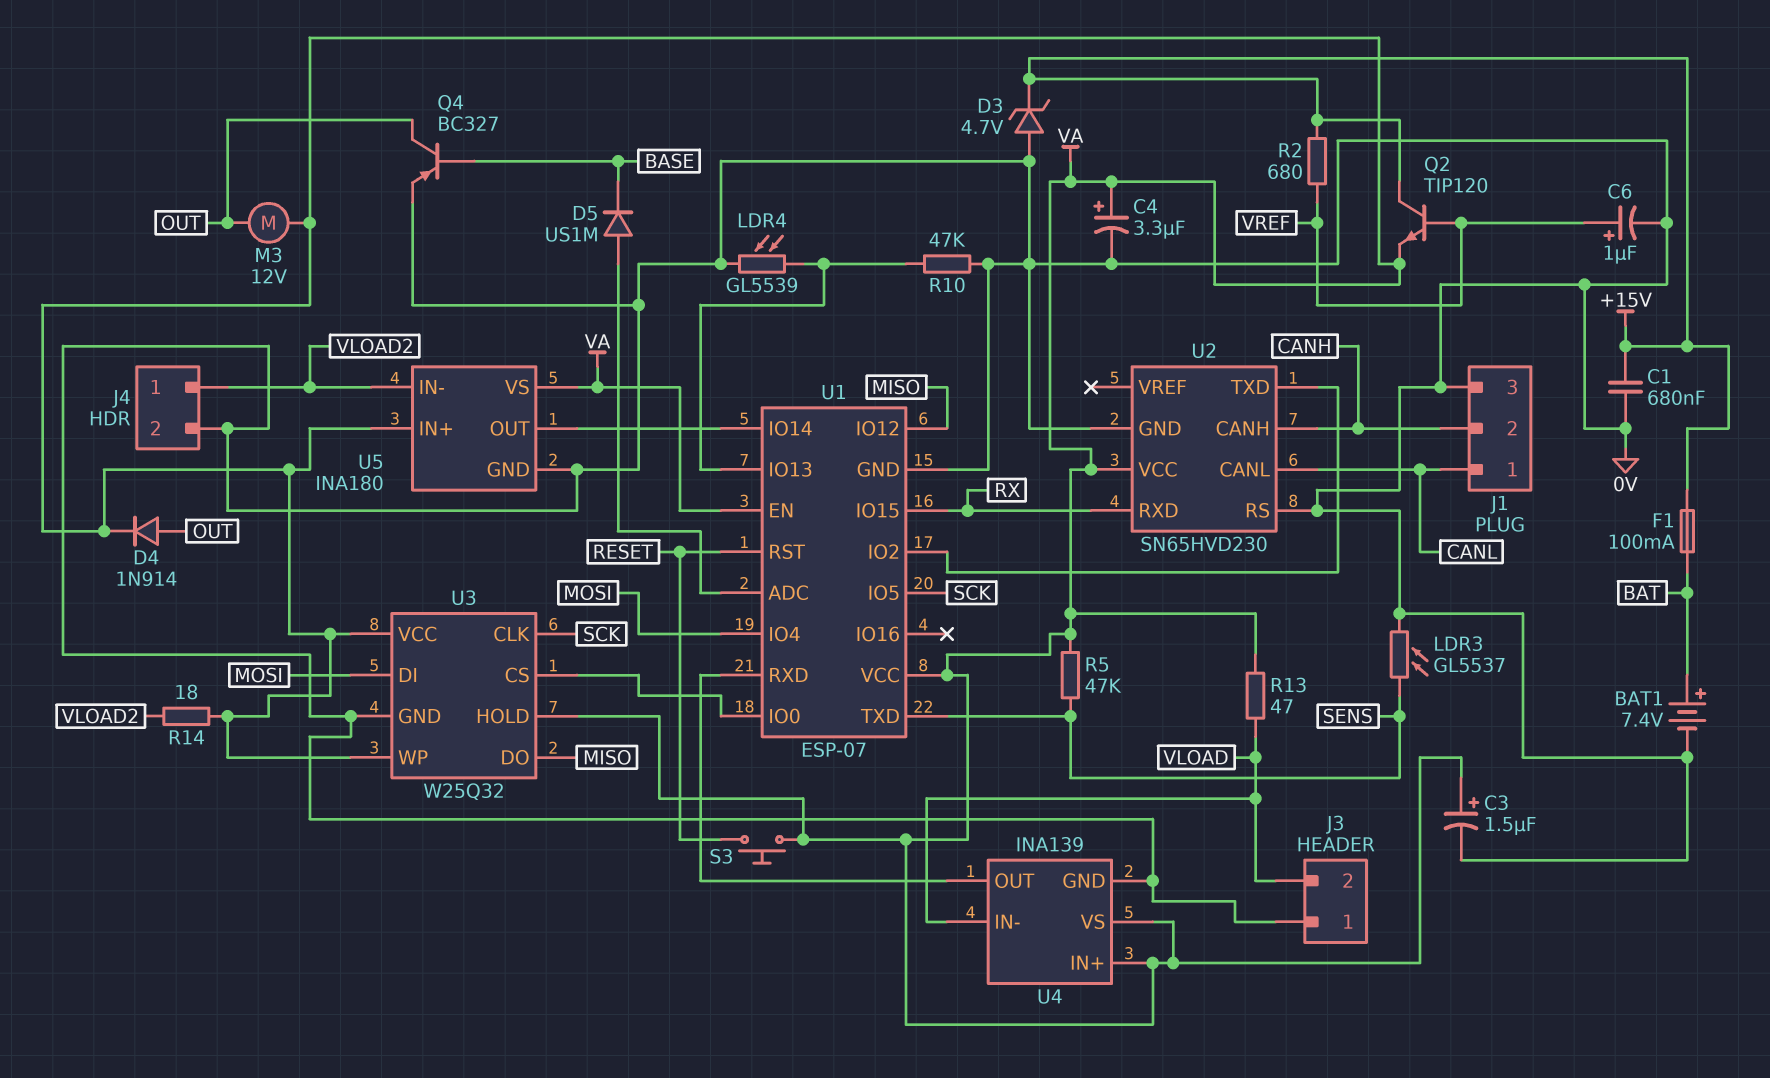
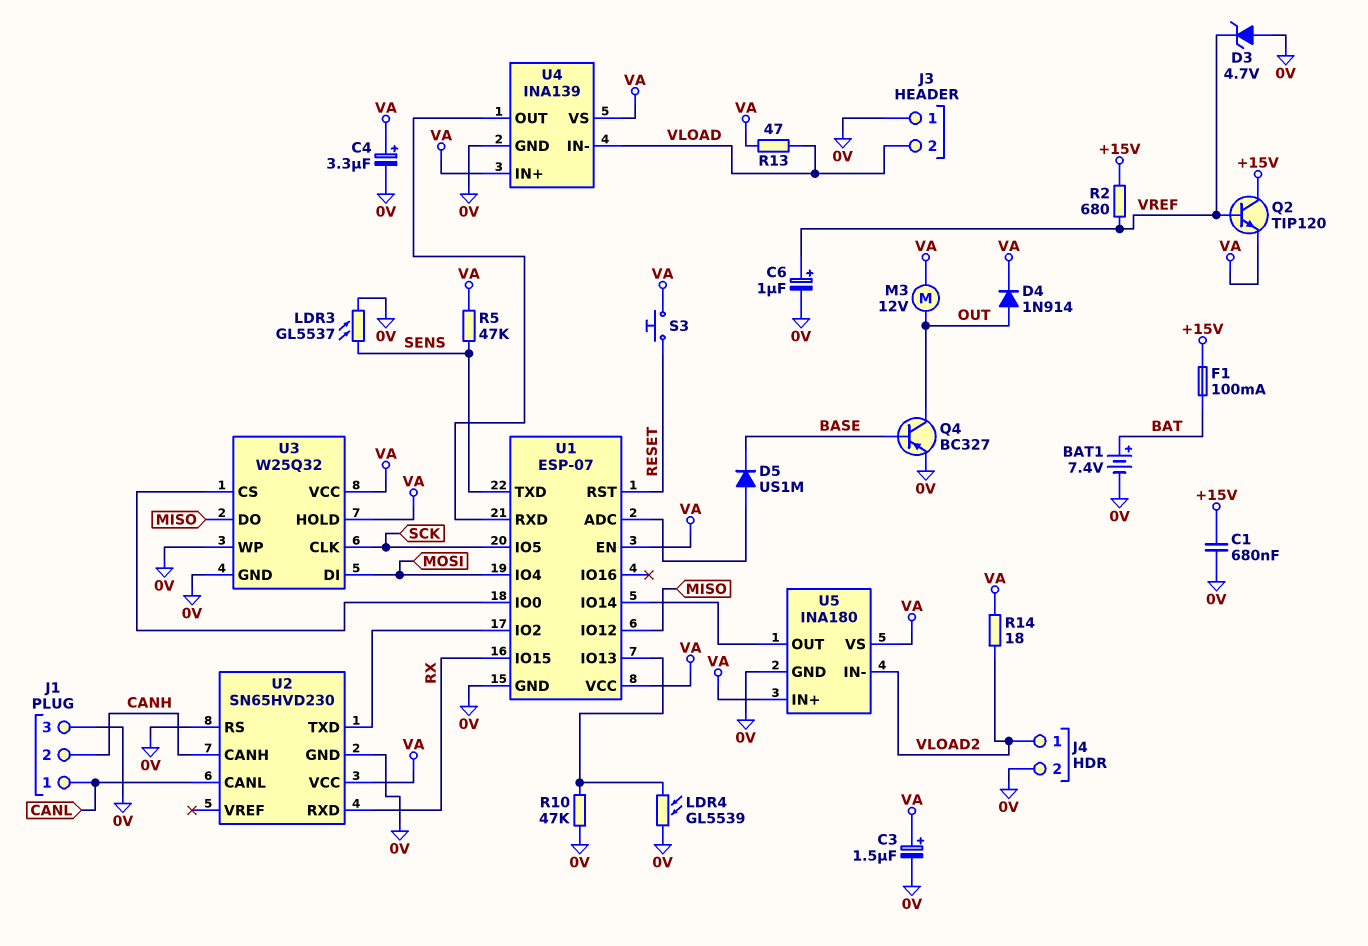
D3: zener 4.7V (A 0V, K +15V) -> zener 4.7V (A 0V, K VREF)
U3 pin WP: VA -> 0V

